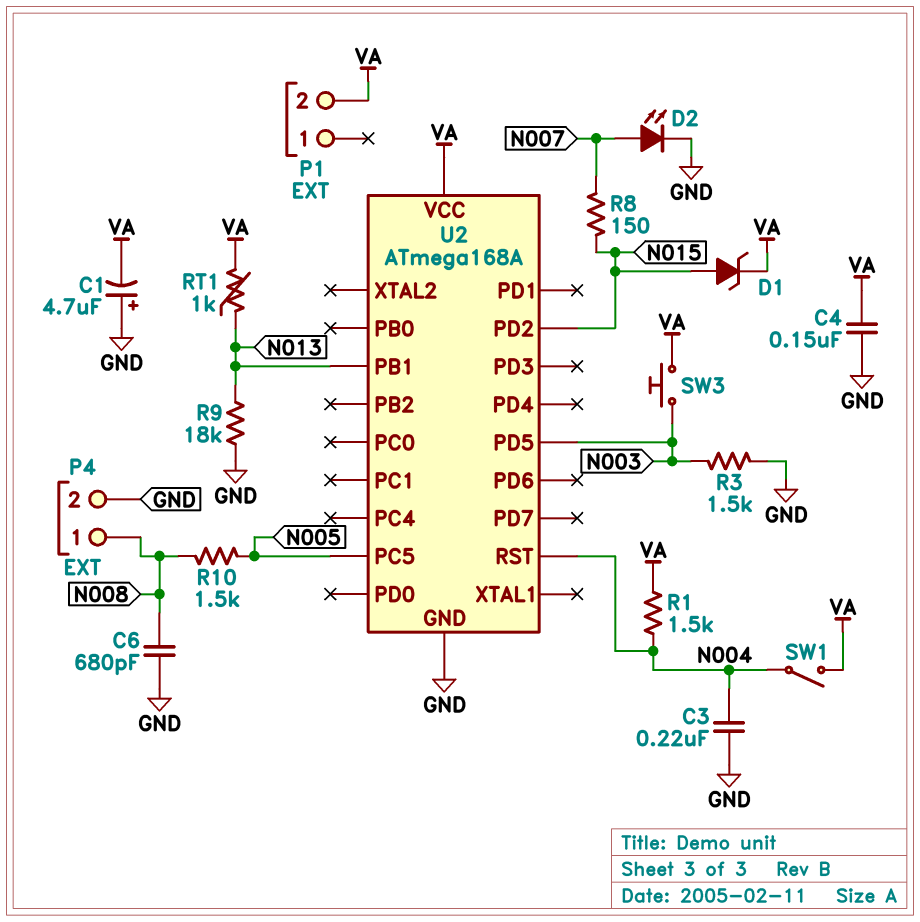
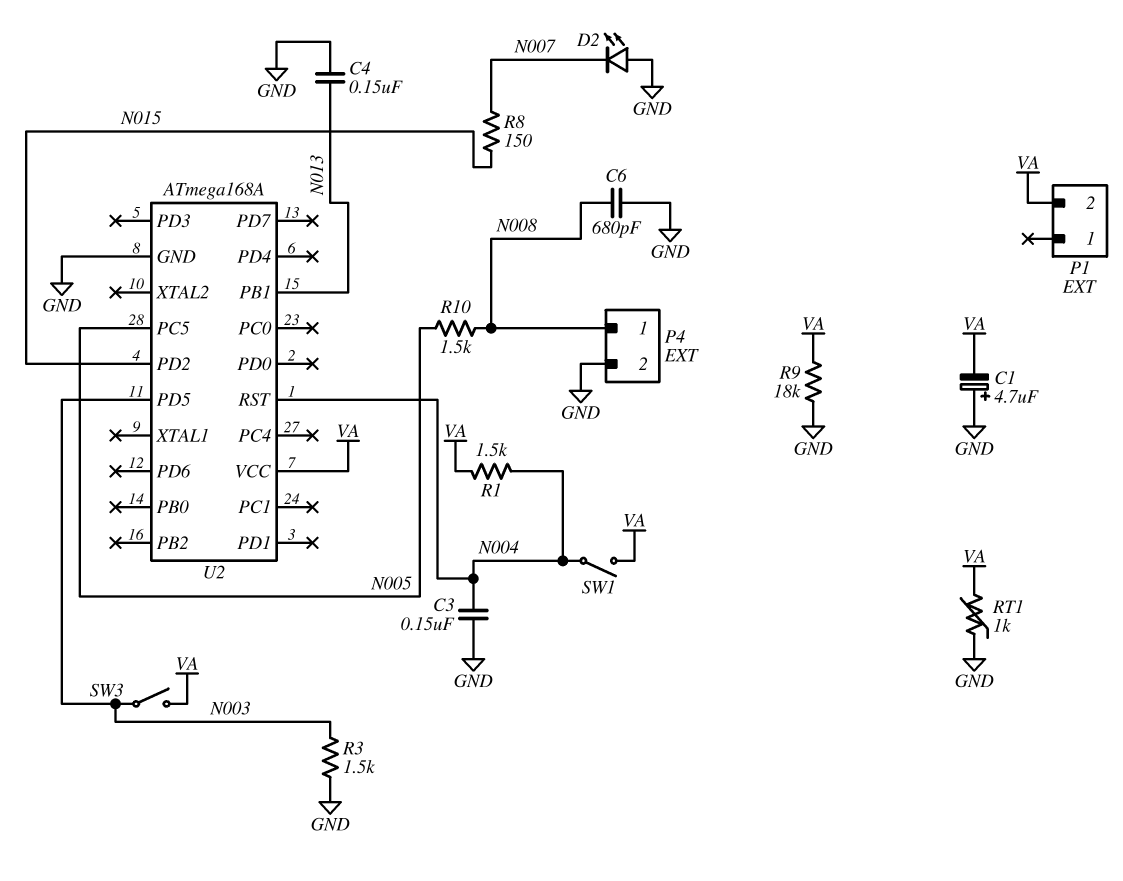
C3: 220nF (GND, N004) -> 150nF (GND, N004)
C4: 150nF (GND, VA) -> 150nF (GND, N013)
D1: zener (A N015, K VA) -> none
D2: LED (A N007, K GND) -> LED (A GND, K N007)
R9: 18k (GND, N013) -> 18k (GND, VA)
RT1: 1k (N013, VA) -> 1k (GND, VA)
SW3: button (N003, VA) -> switch (N003, VA)

